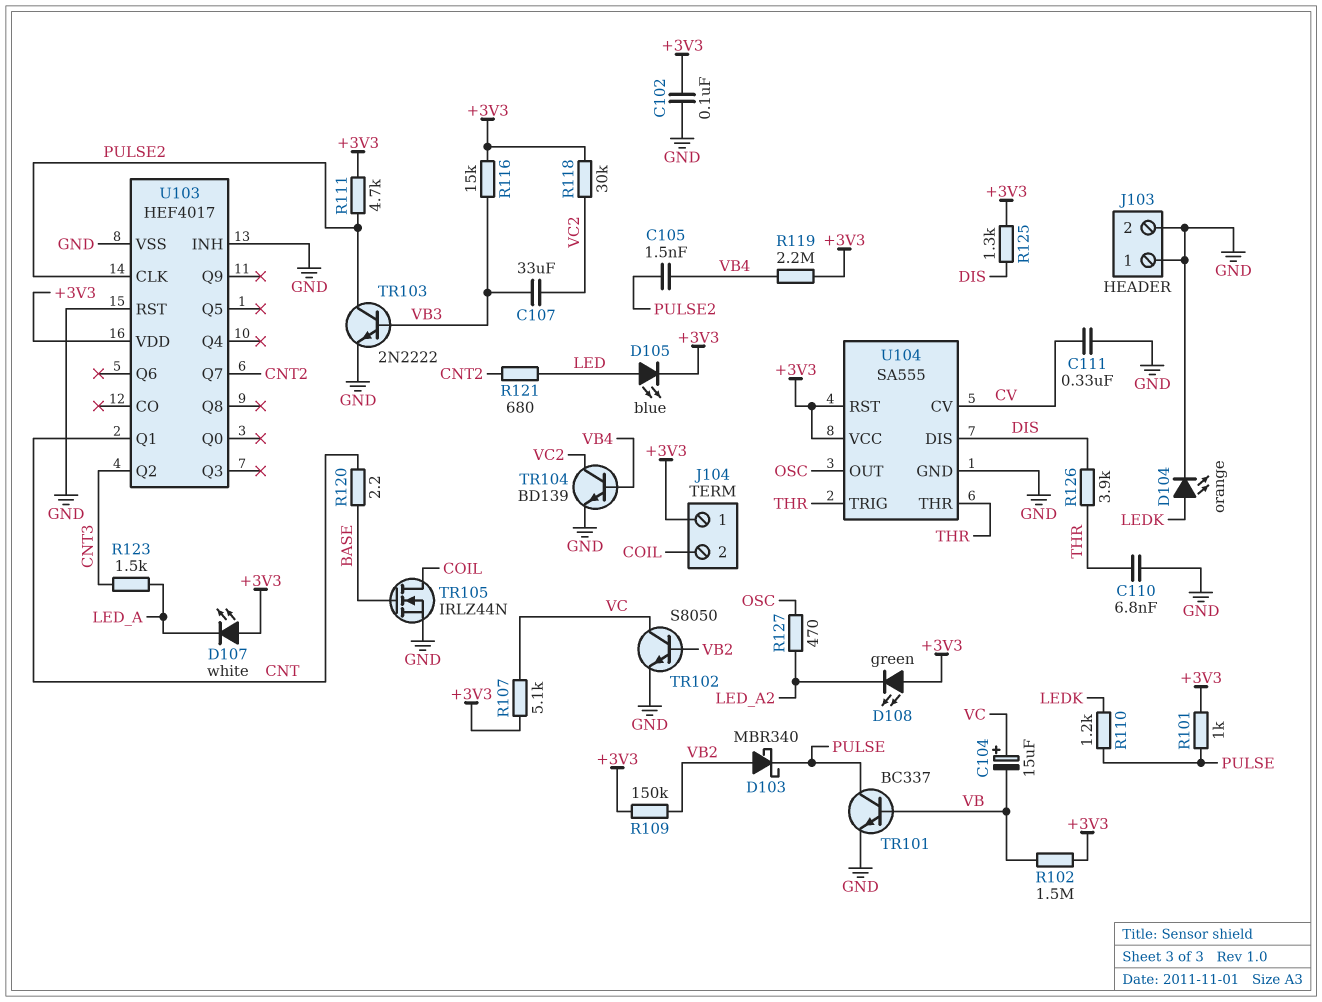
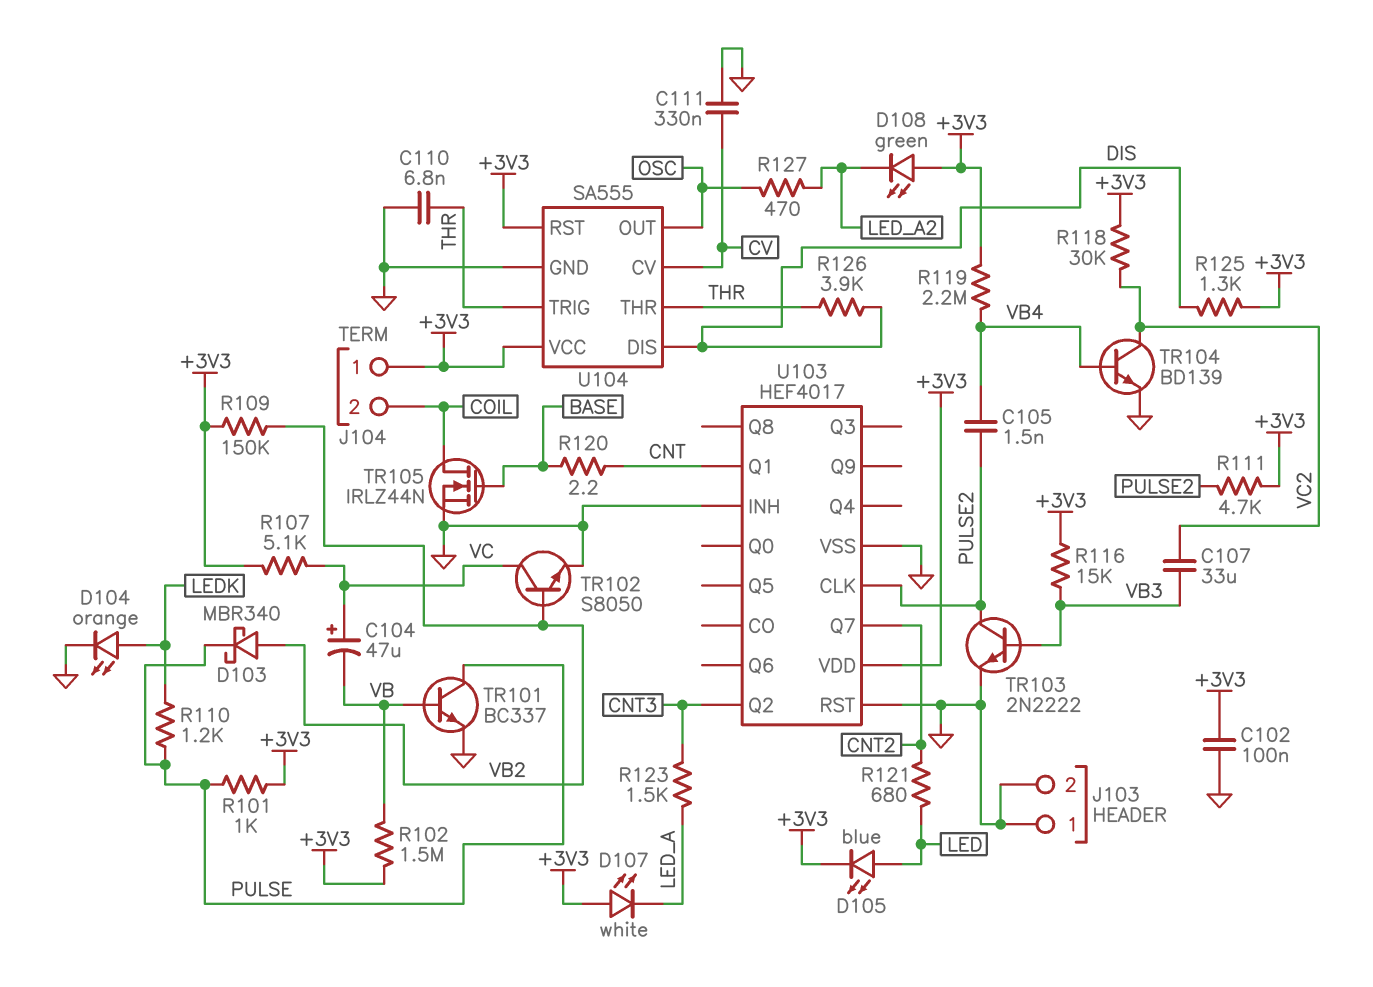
C104: 15uF (plus VC, minus VB) -> 47uF (plus VC, minus VB)

